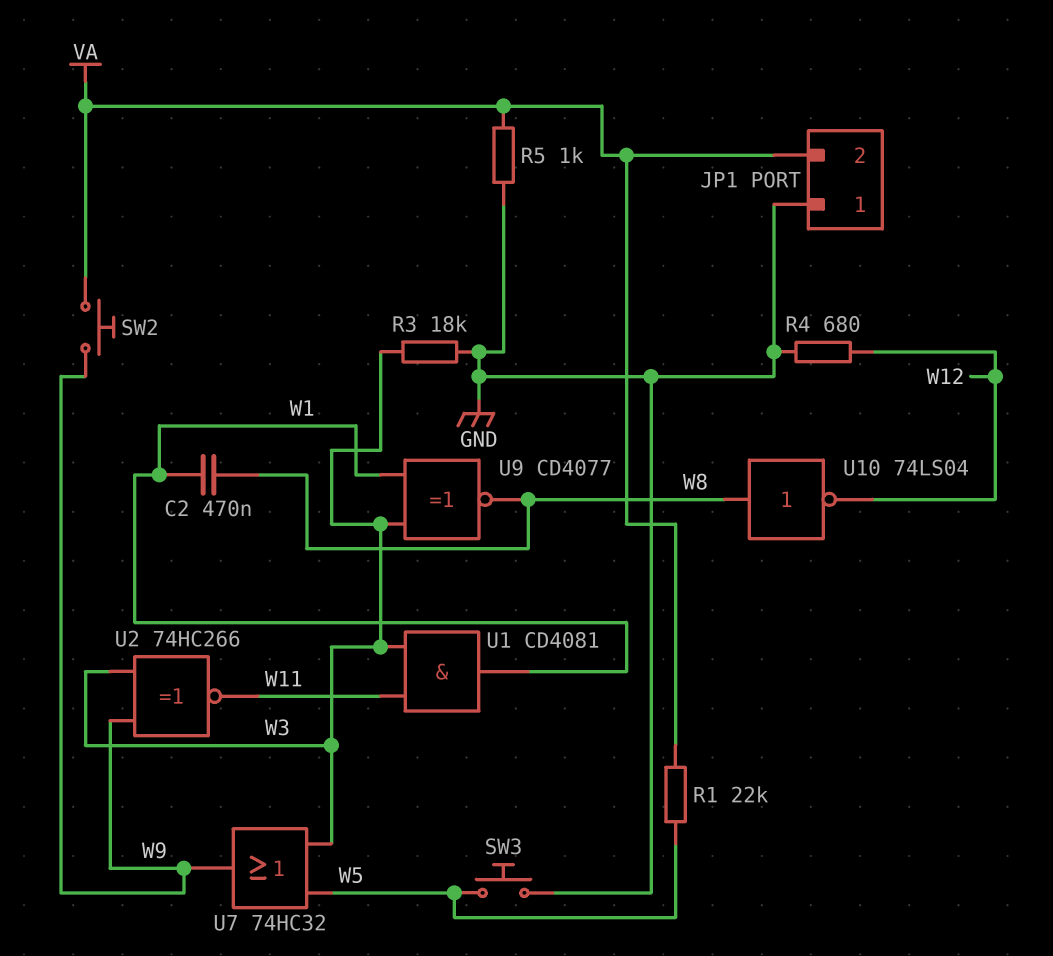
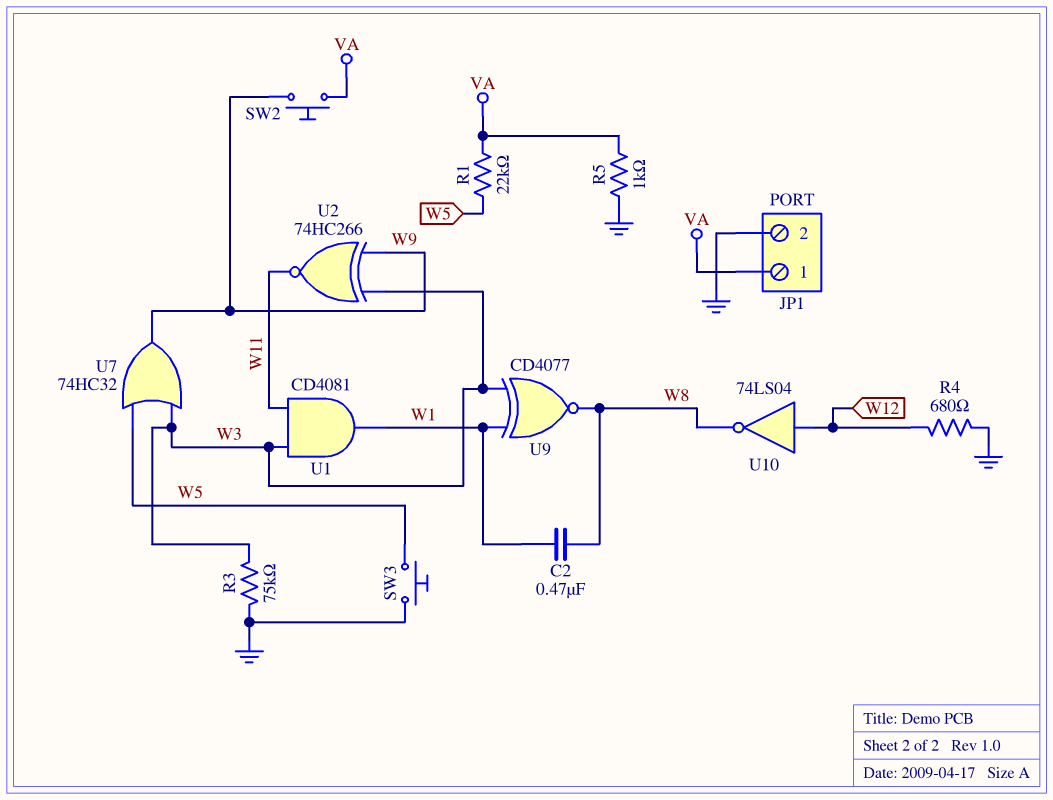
JP1 pin 1: GND -> VA
JP1 pin 2: VA -> GND
R3: 18k (GND, W3) -> 75k (GND, W3)
U10: NOT 74LS04 (in W8, out W12) -> NOT 74LS04 (in W12, out W8)

